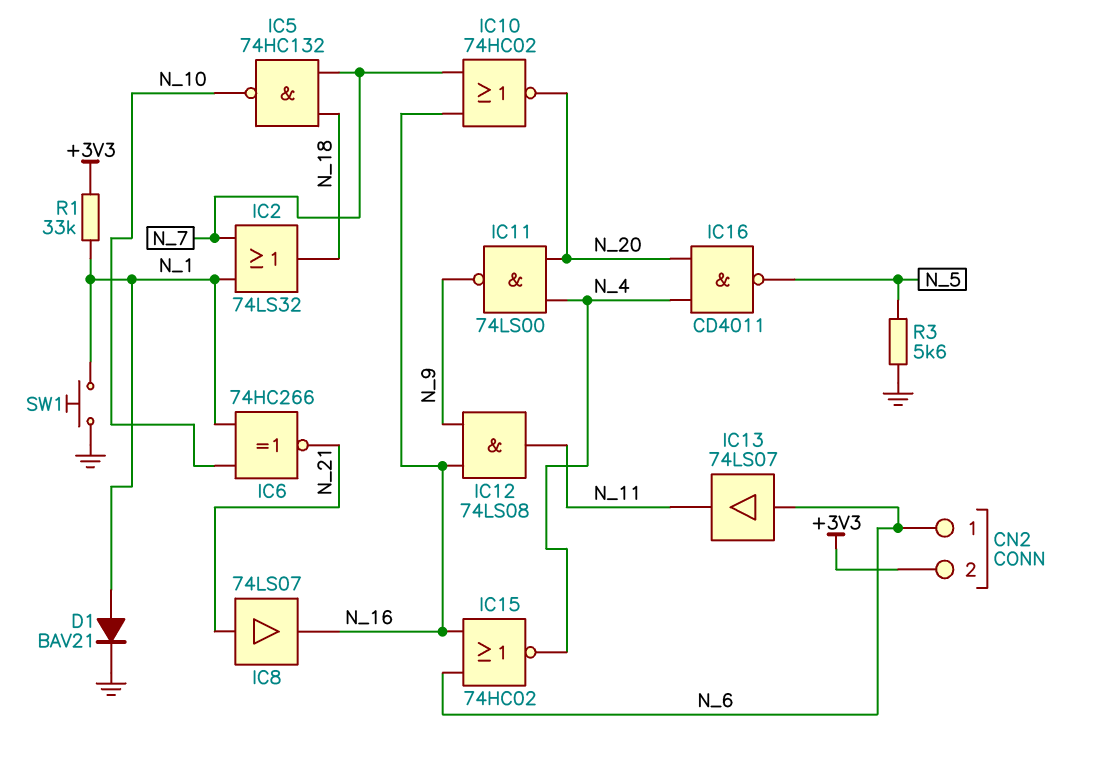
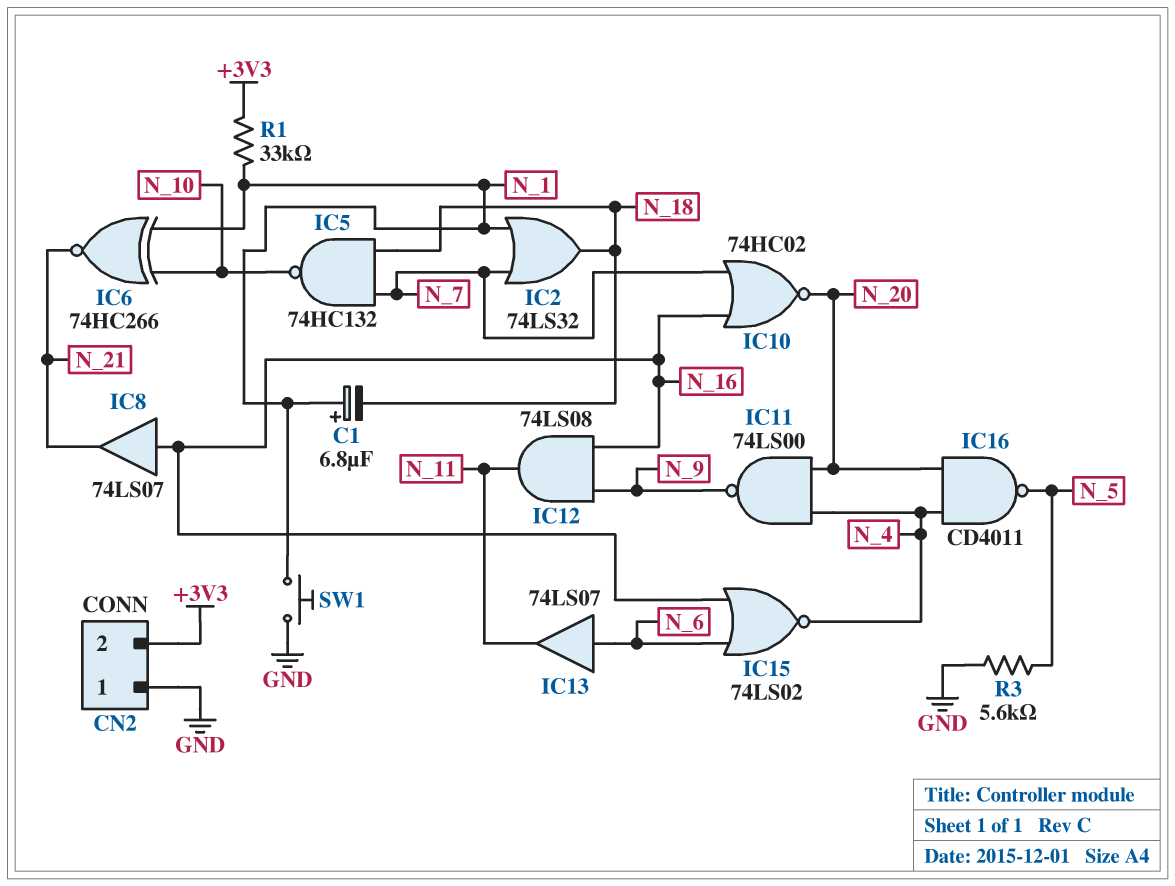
C1: none -> 6.8uF (plus N_1, minus N_18)
CN2 pin 1: N_6 -> GND
D1: diode BAV21 (A N_1, K GND) -> none
IC8: buffer 74LS07 (in N_21, out N_16) -> buffer 74LS07 (in N_16, out N_21)
IC15: NOR 74HC02 (in N_6, in N_16, out N_4) -> NOR 74LS02 (in N_6, in N_16, out N_4)

